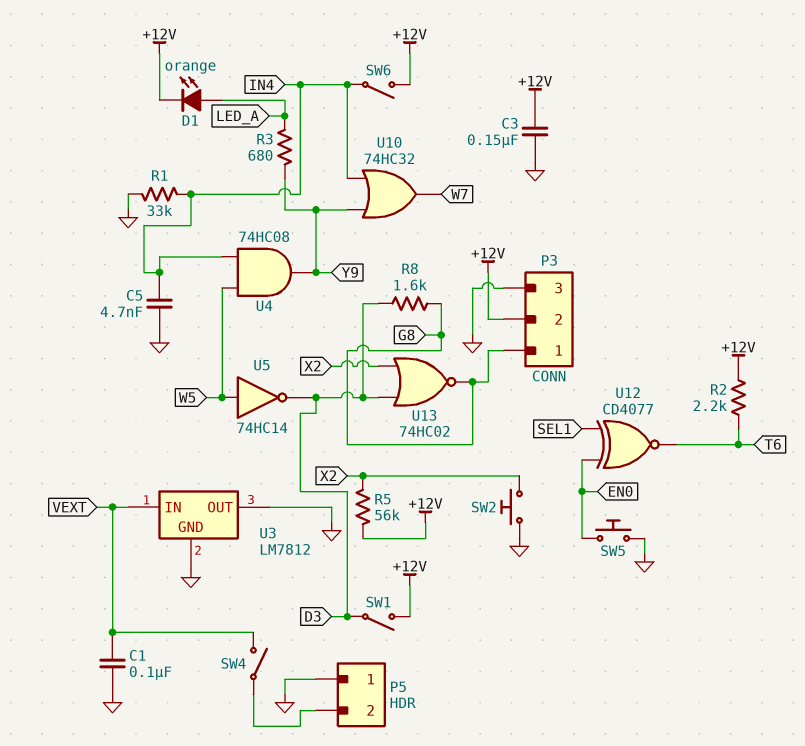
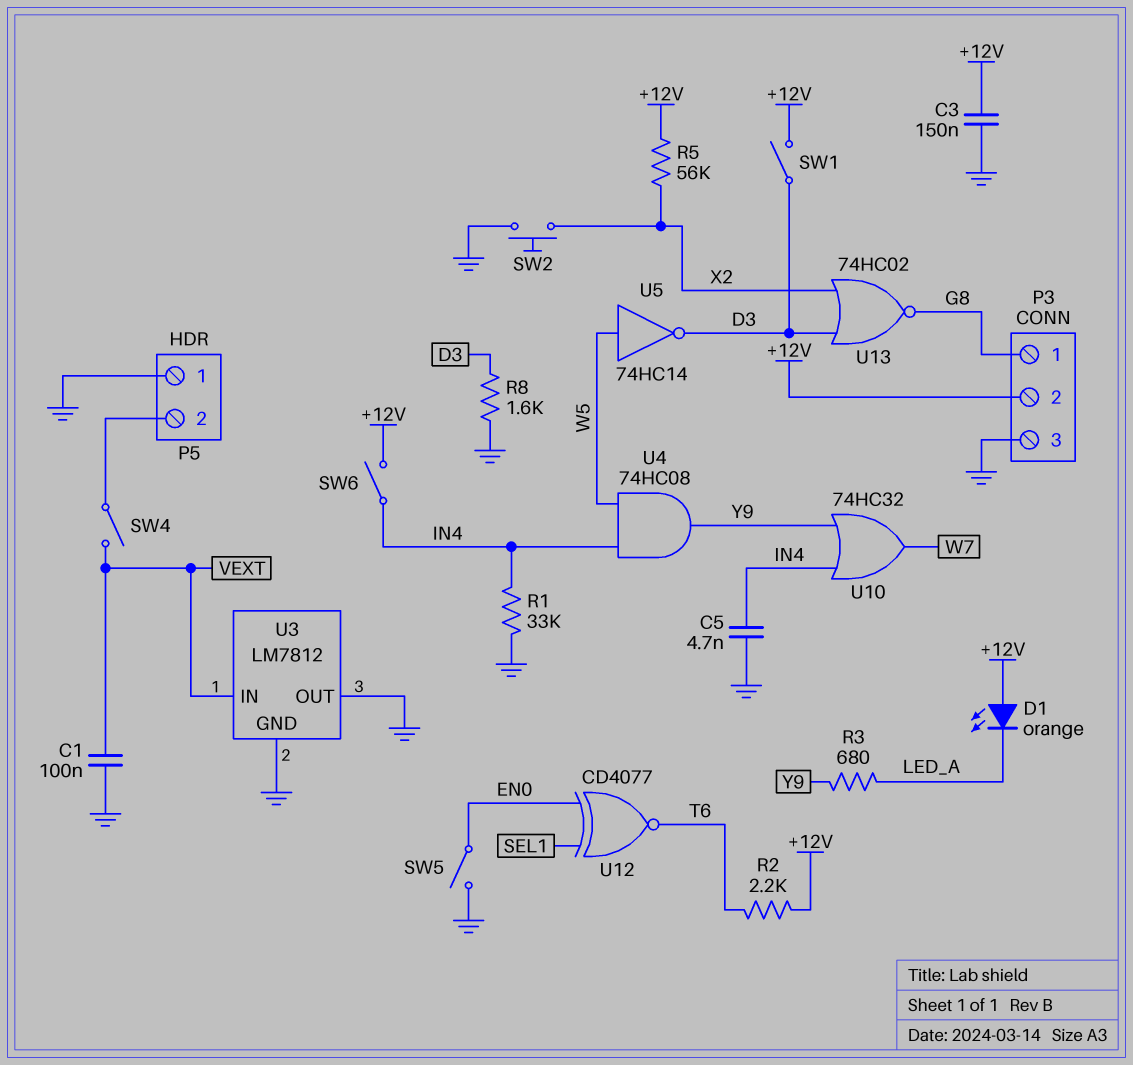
D1: LED orange (A LED_A, K +12V) -> LED orange (A +12V, K LED_A)
R8: 1.6k (D3, G8) -> 1.6k (D3, GND)
SW5: button (EN0, GND) -> switch (EN0, GND)

